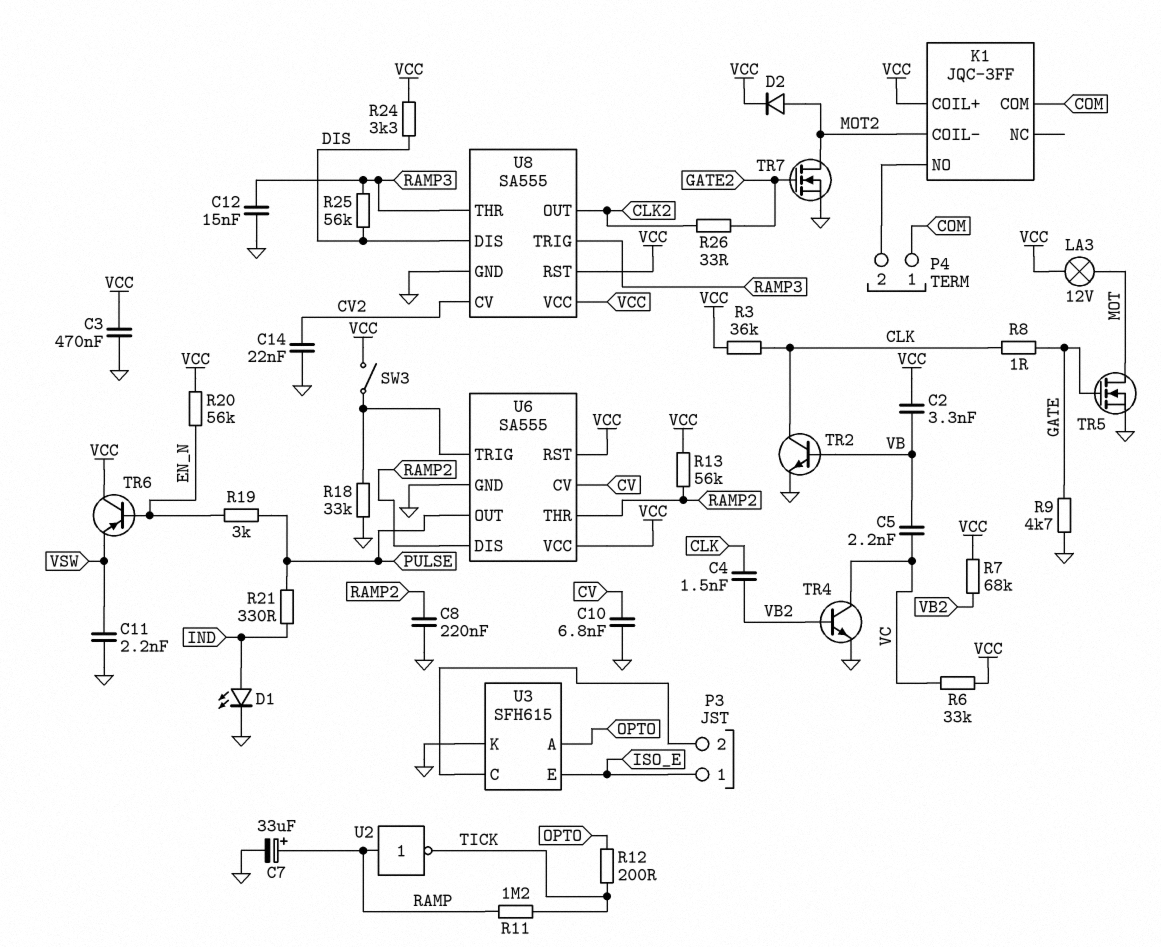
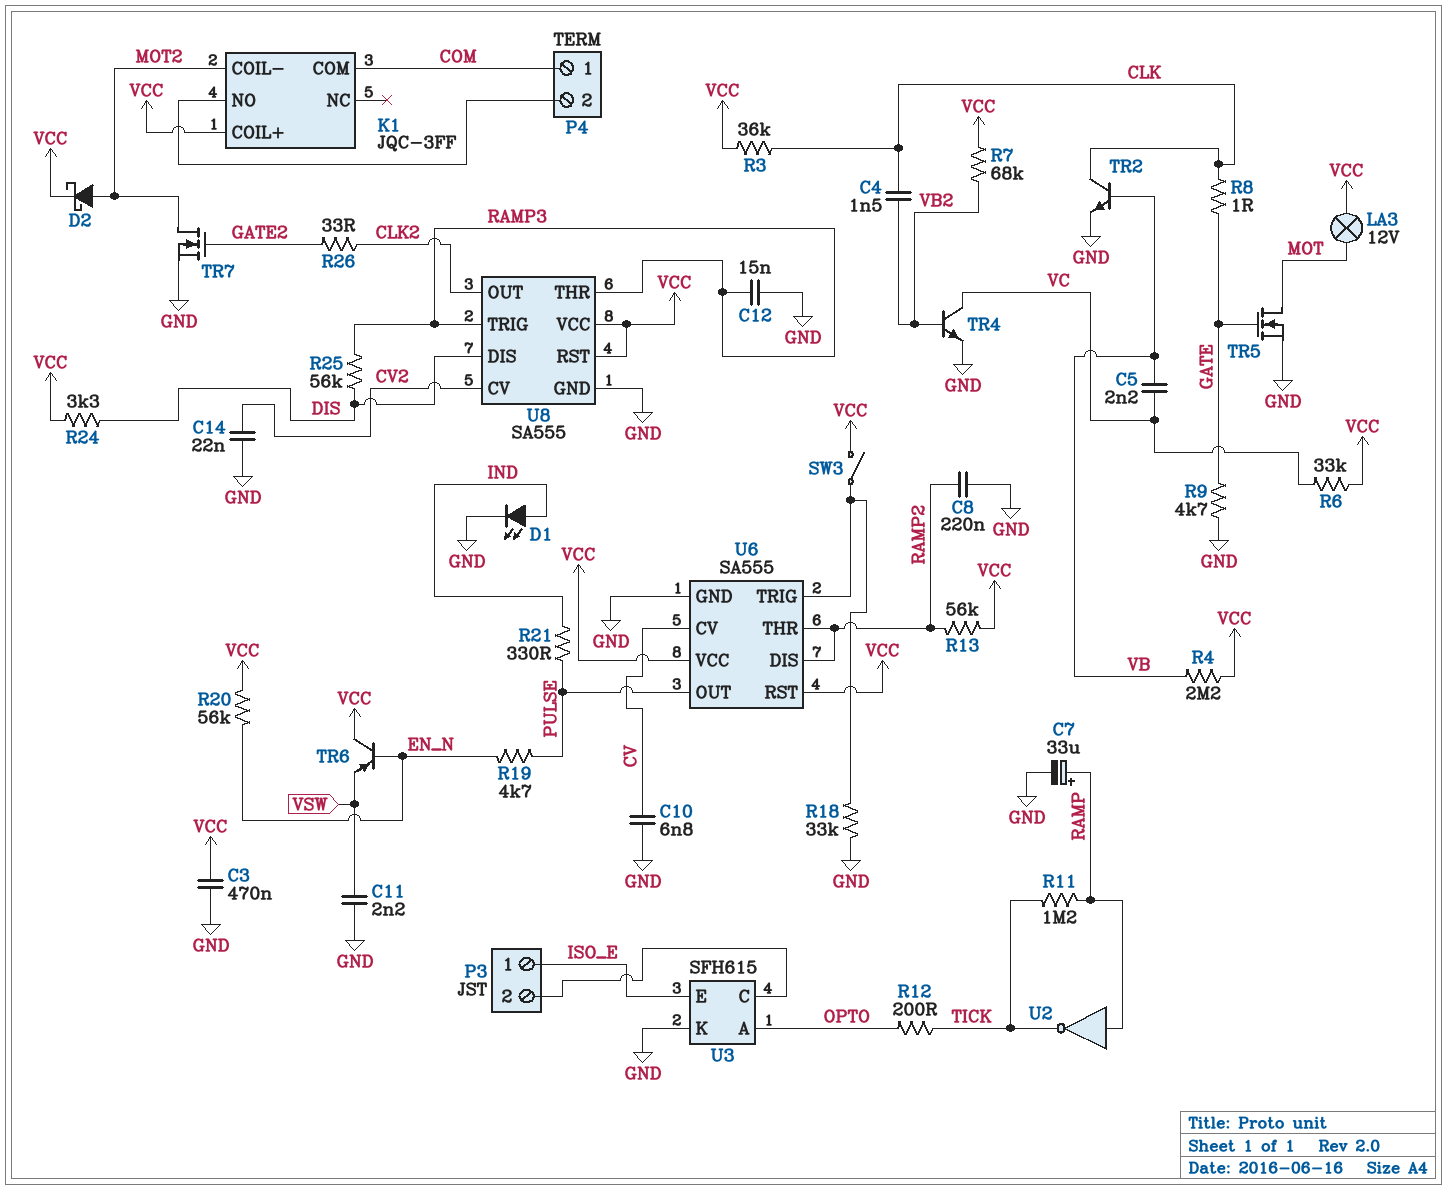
C2: 3.3nF (VB, VCC) -> none
D2: diode (A MOT2, K VCC) -> schottky (A MOT2, K VCC)
R4: none -> 2.2M (VB, VCC)
R19: 3k (EN_N, PULSE) -> 4.7k (EN_N, PULSE)

